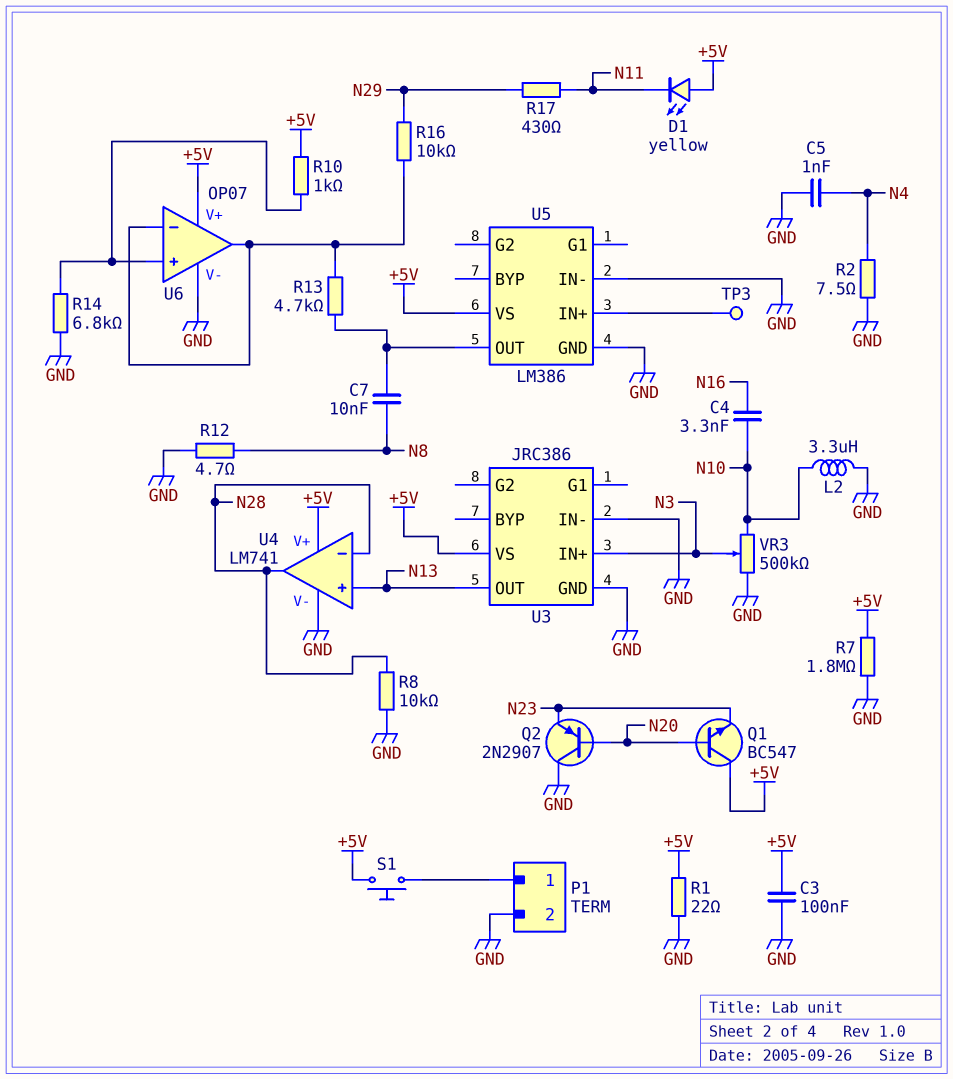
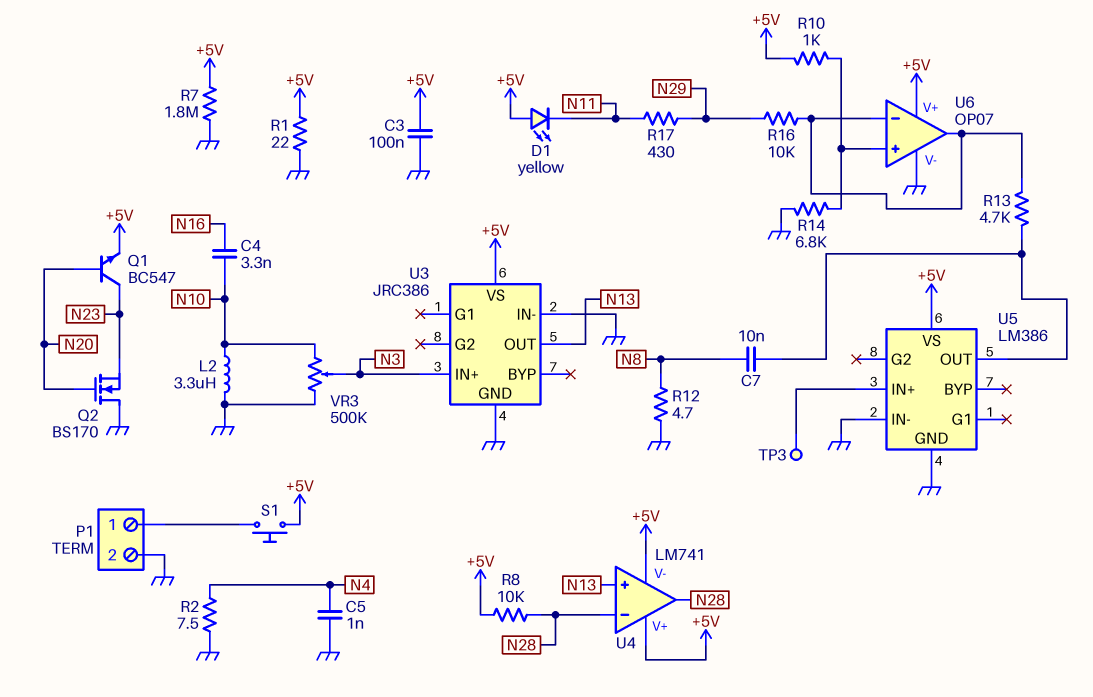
Q1: NPN BC547 (B N20, C +5V, E N23) -> NPN BC547 (B N20, C N23, E +5V)
Q2: PNP 2N2907 (B N20, C GND, E N23) -> NMOS BS170 (G N20, D GND, S N23)
R8: 10k (GND, N28) -> 10k (+5V, N28)
U4 pin V-: GND -> +5V

